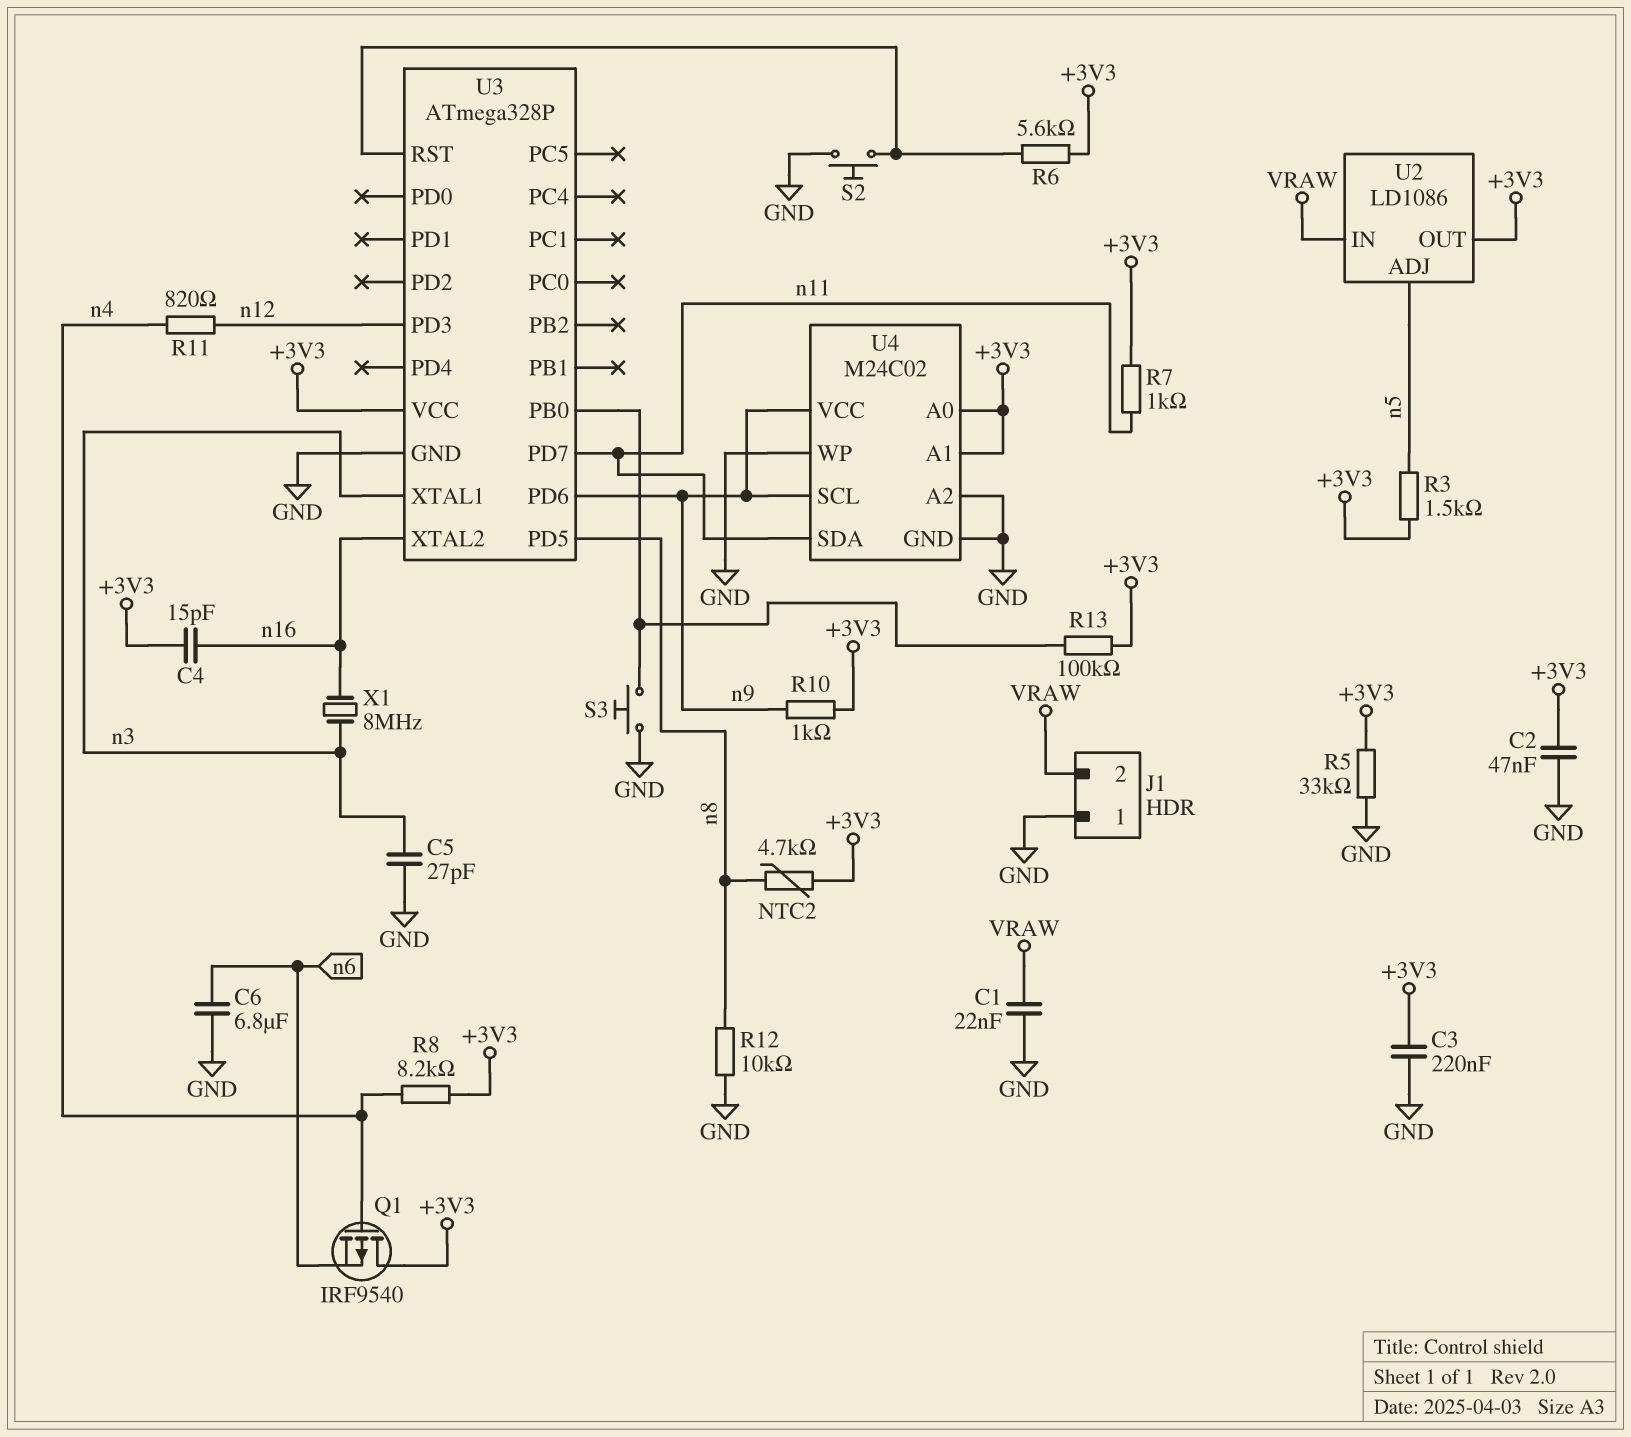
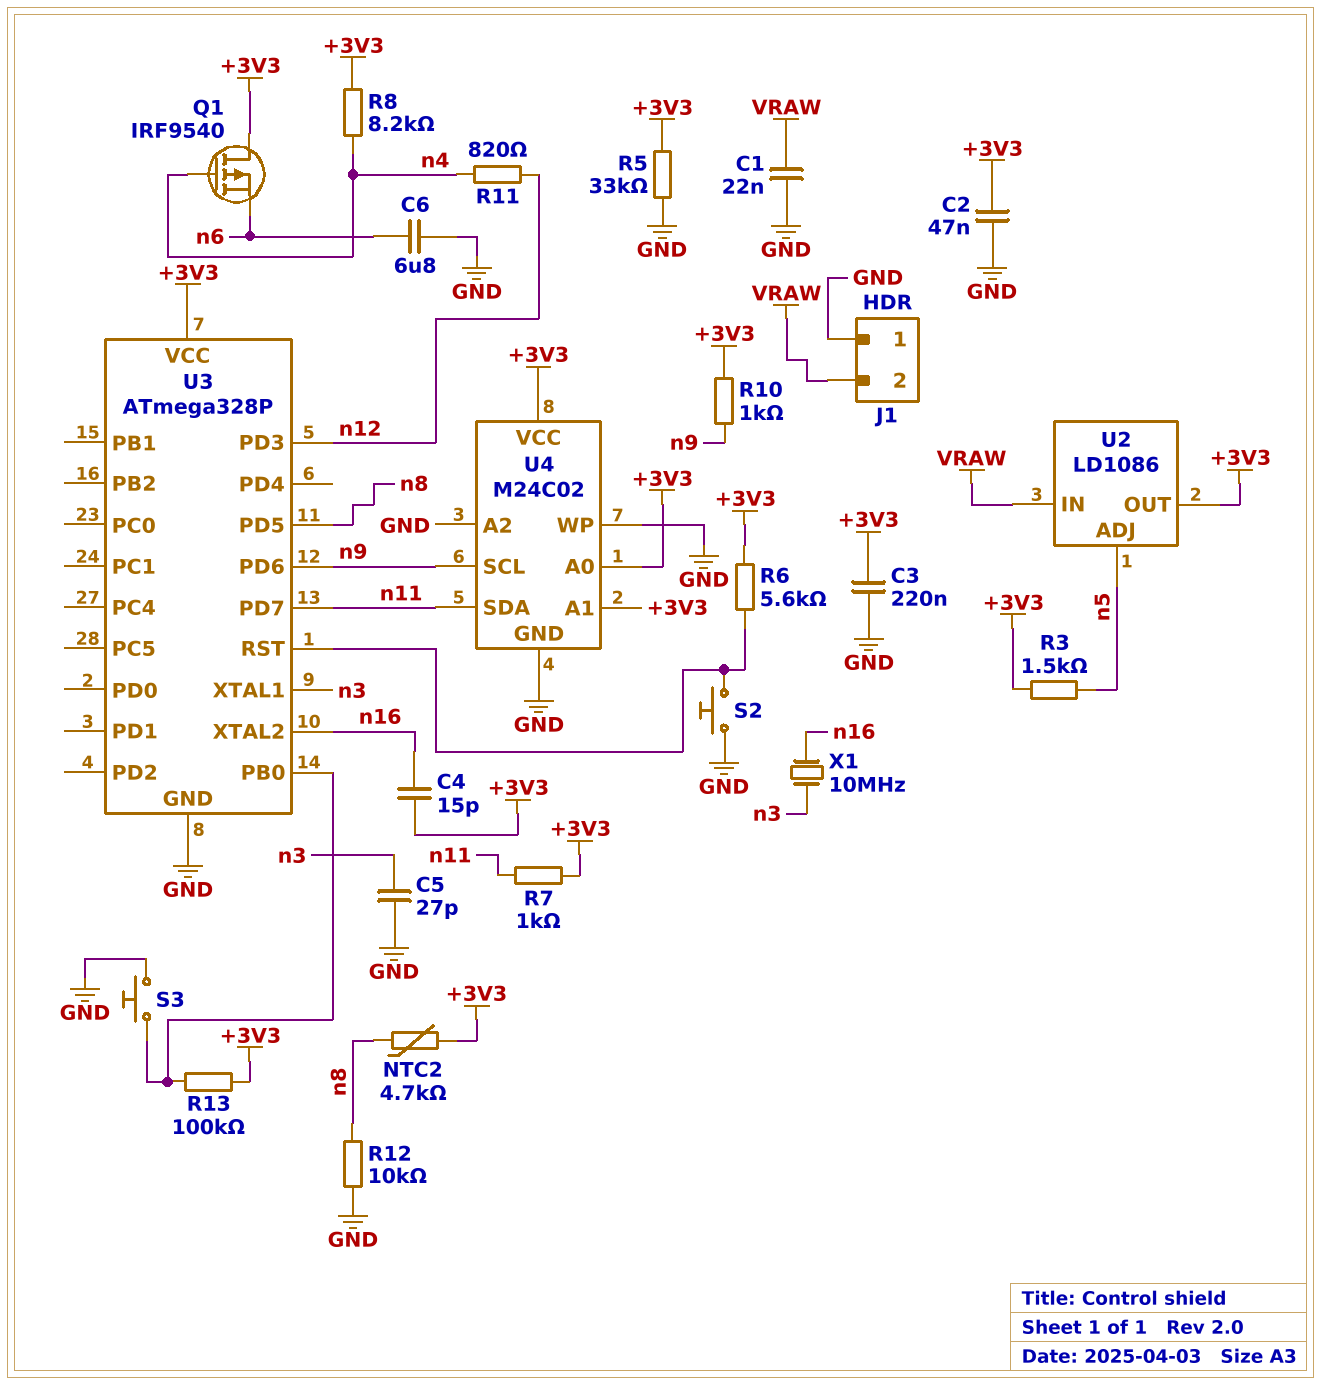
U4 pin VCC: n9 -> +3V3
X1: 8MHz (n3, n16) -> 10MHz (n3, n16)

